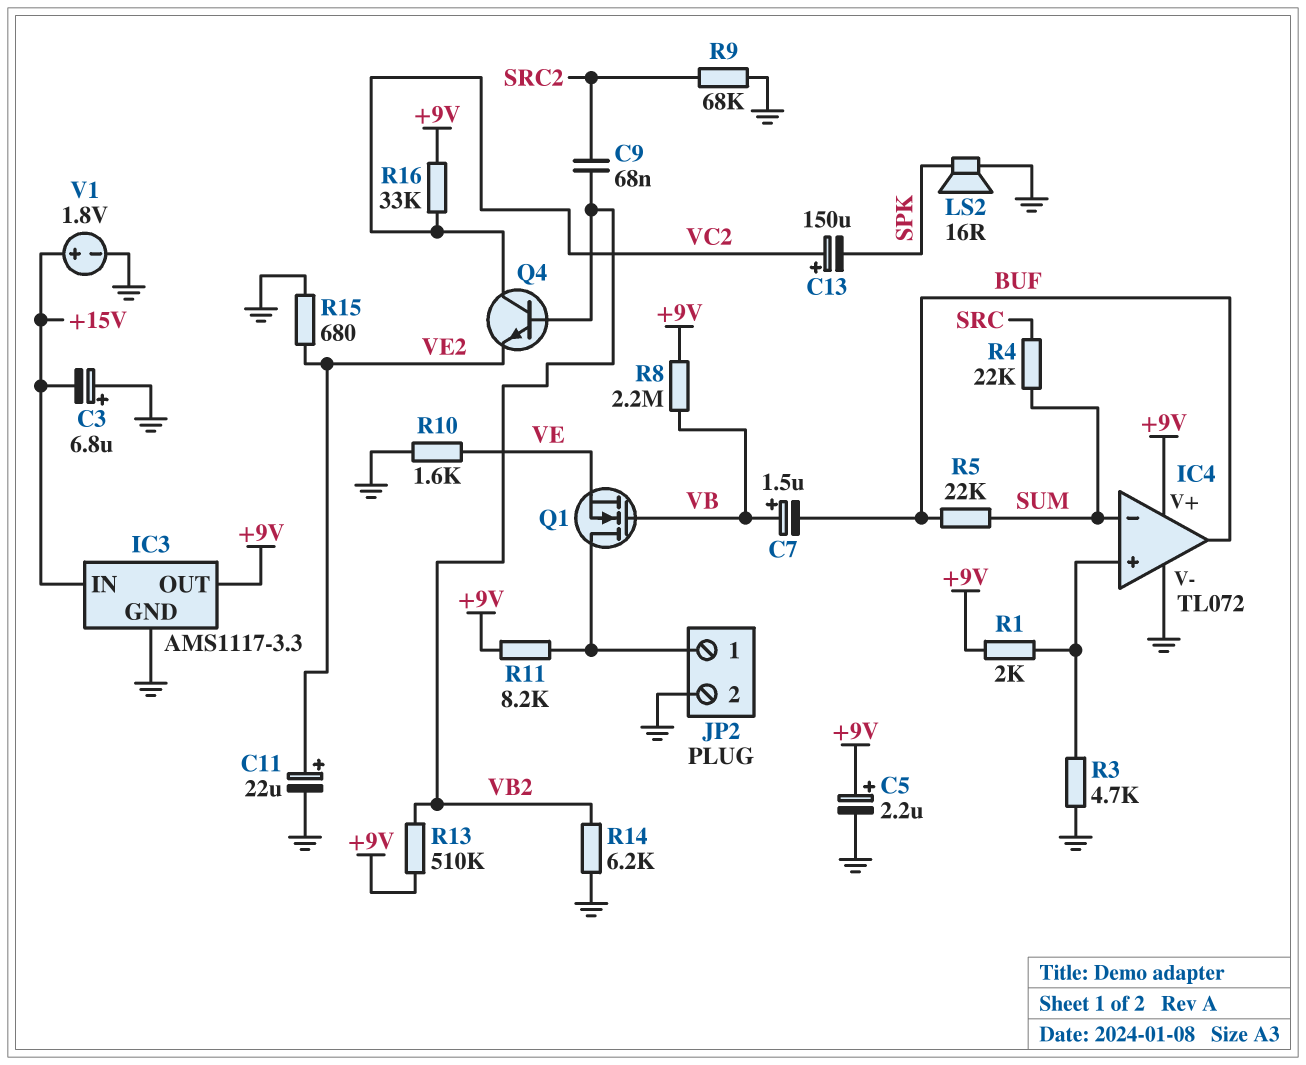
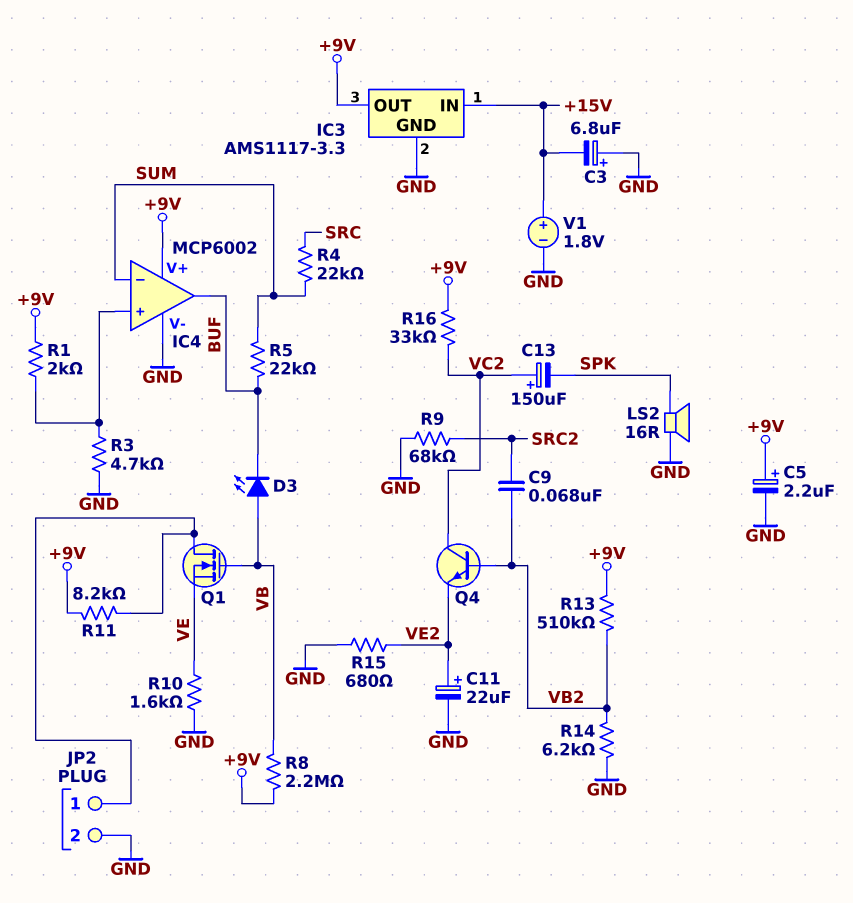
C7: 1.5uF (plus VB, minus BUF) -> none
D3: none -> LED (A VB, K BUF)
IC4: TL072 -> MCP6002

